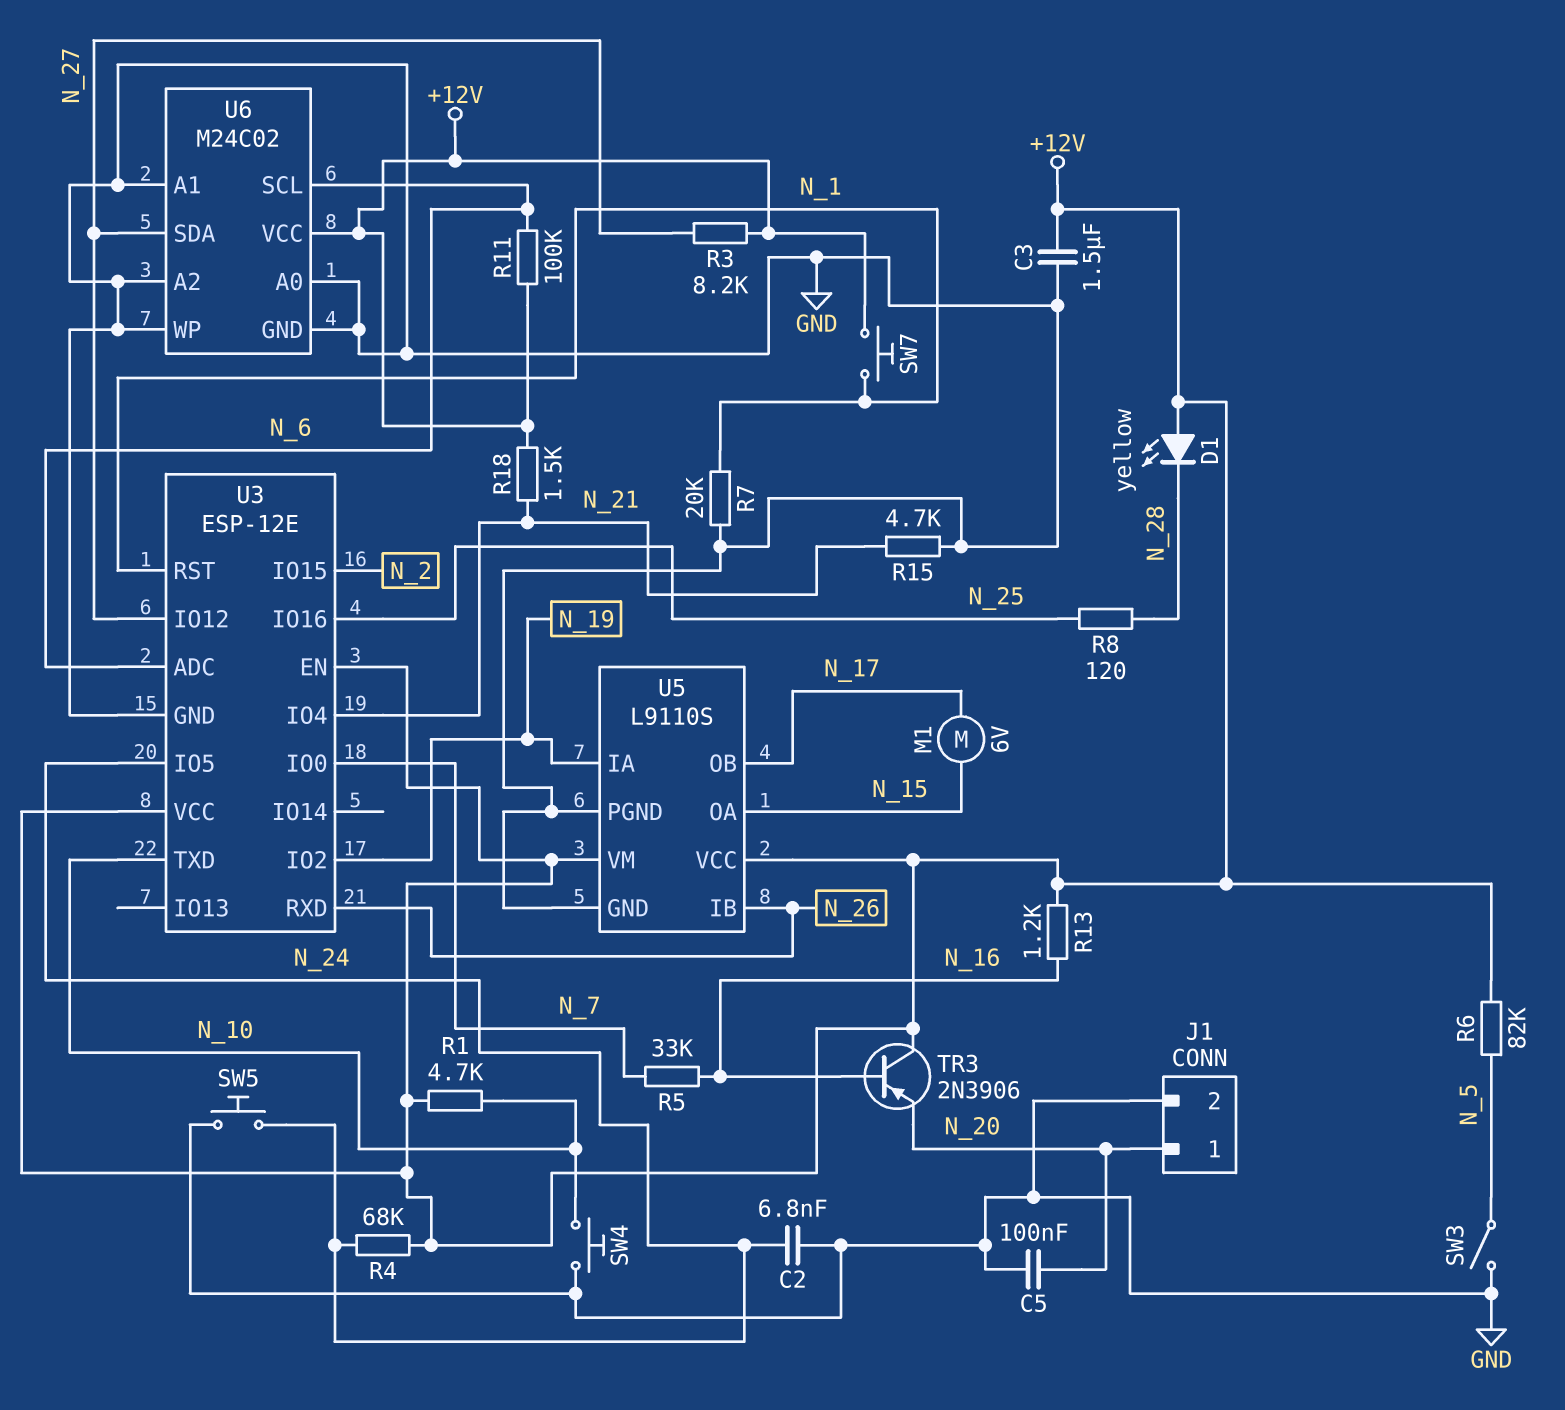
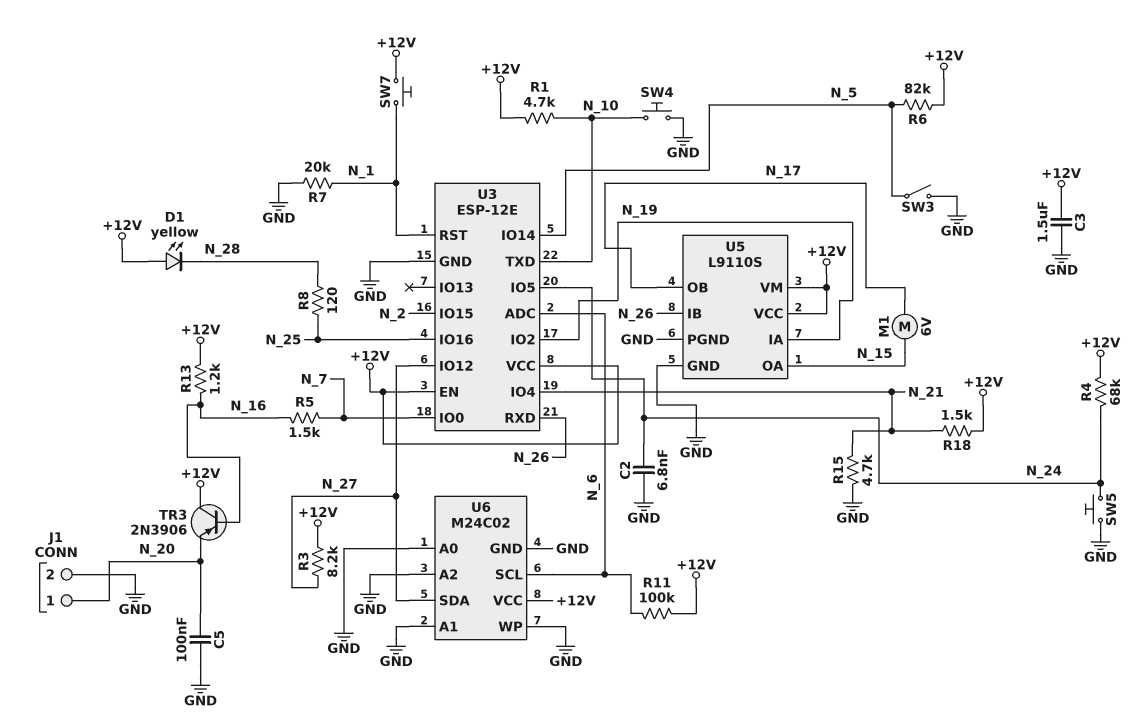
R5: 33k (N_7, N_16) -> 1.5k (N_7, N_16)
U3 pin IO14: none -> N_5

